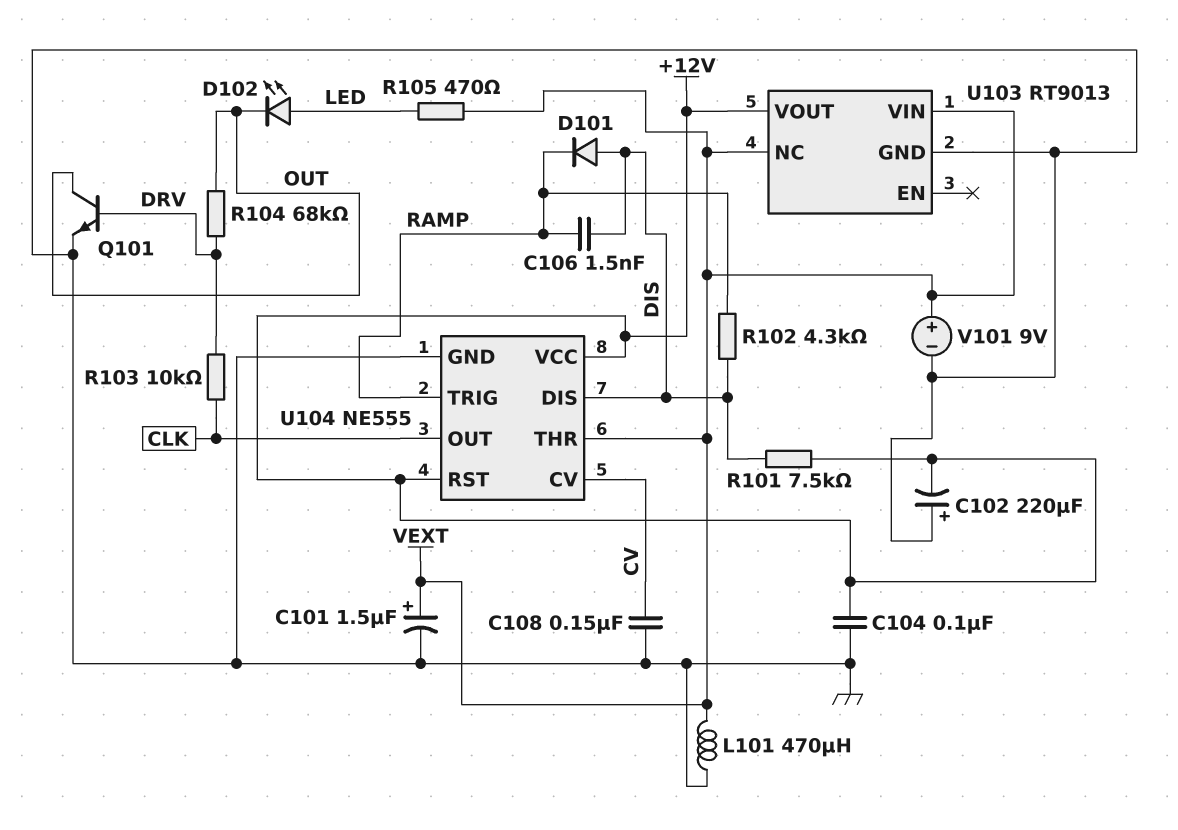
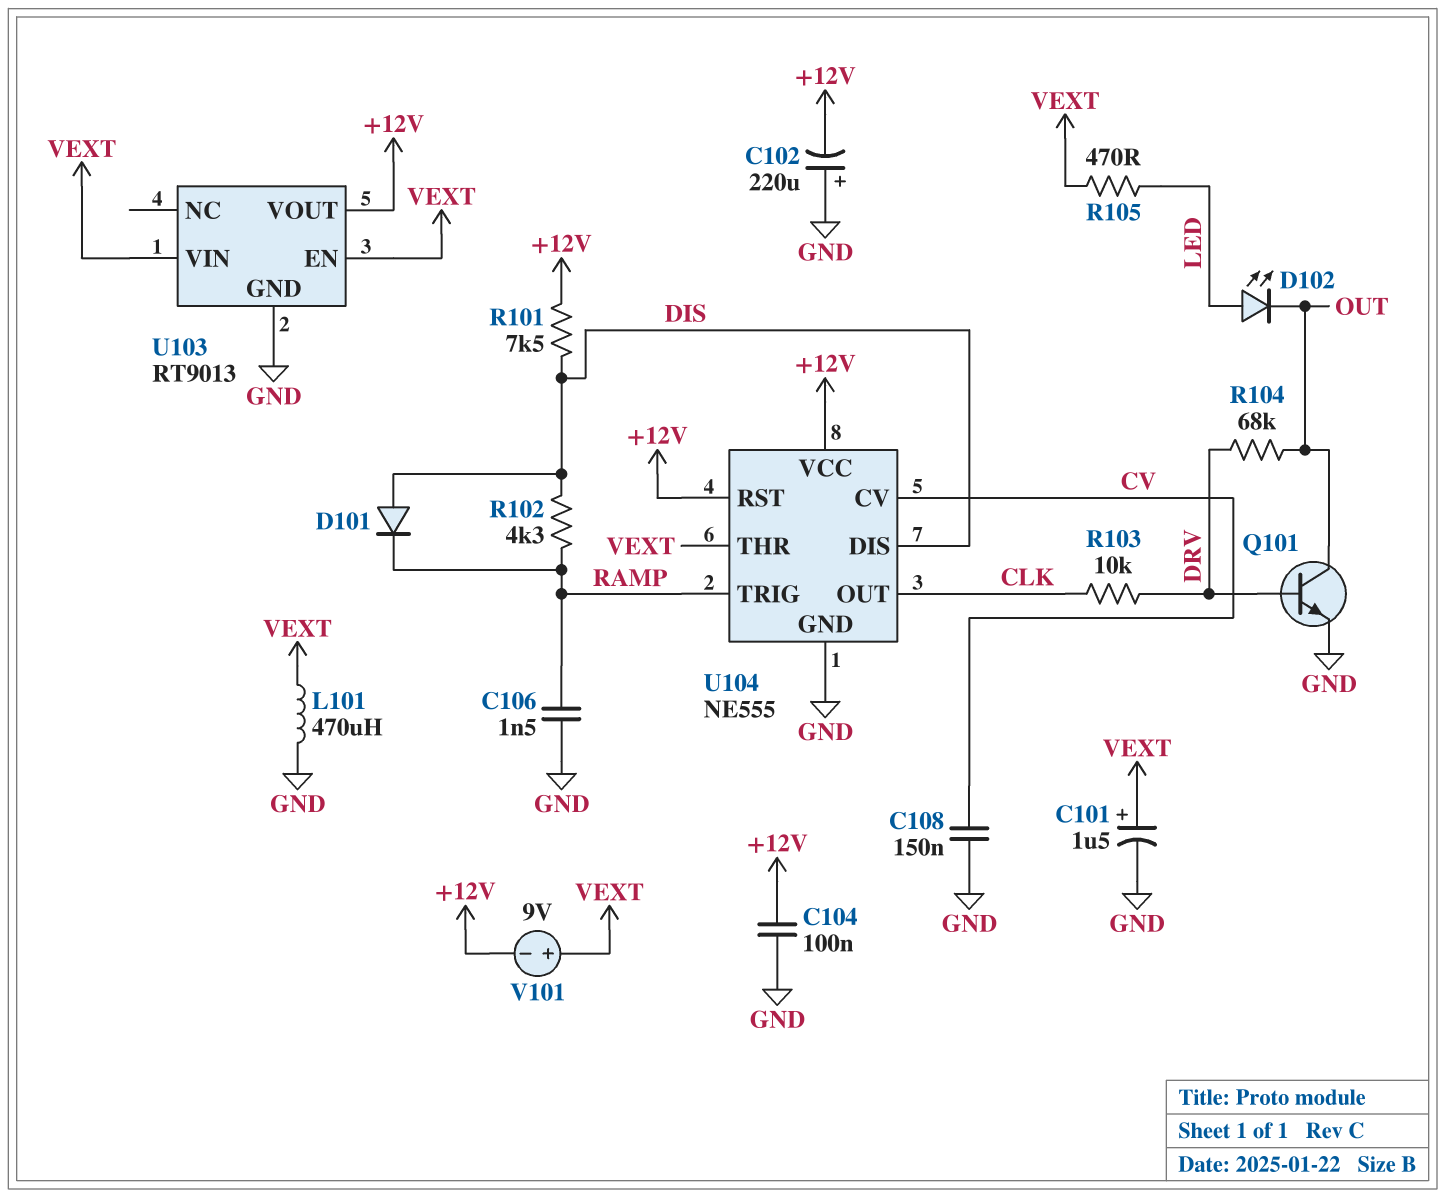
C106: 1.5nF (DIS, RAMP) -> 1.5nF (GND, RAMP)
U103 pin EN: none -> VEXT
U103 pin NC: VEXT -> none
V101: 9V (plus VEXT, minus GND) -> 9V (plus VEXT, minus +12V)

